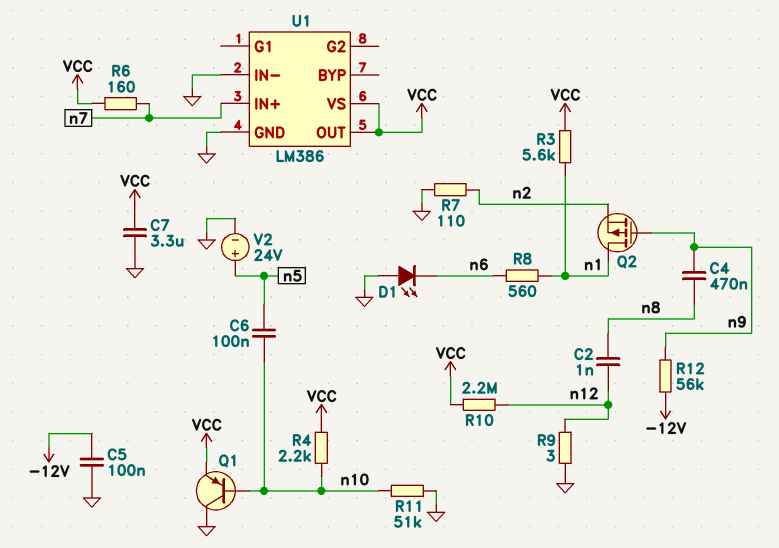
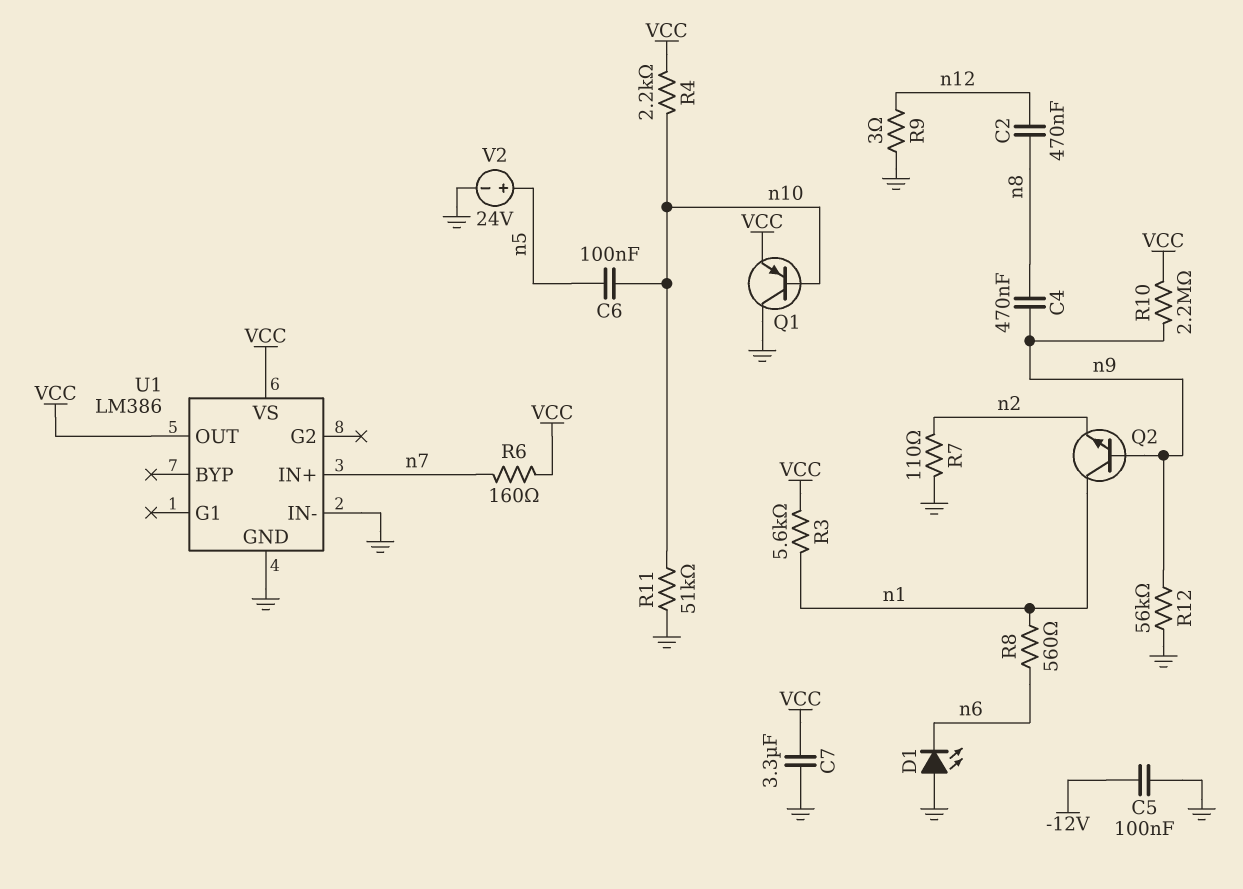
C2: 1nF (n8, n12) -> 470nF (n8, n12)
Q2: PMOS (G n9, D n1, S n2) -> NPN (B n9, C n1, E n2)
R10: 2.2M (VCC, n12) -> 2.2M (VCC, n9)
R12: 56k (-12V, n9) -> 56k (GND, n9)

